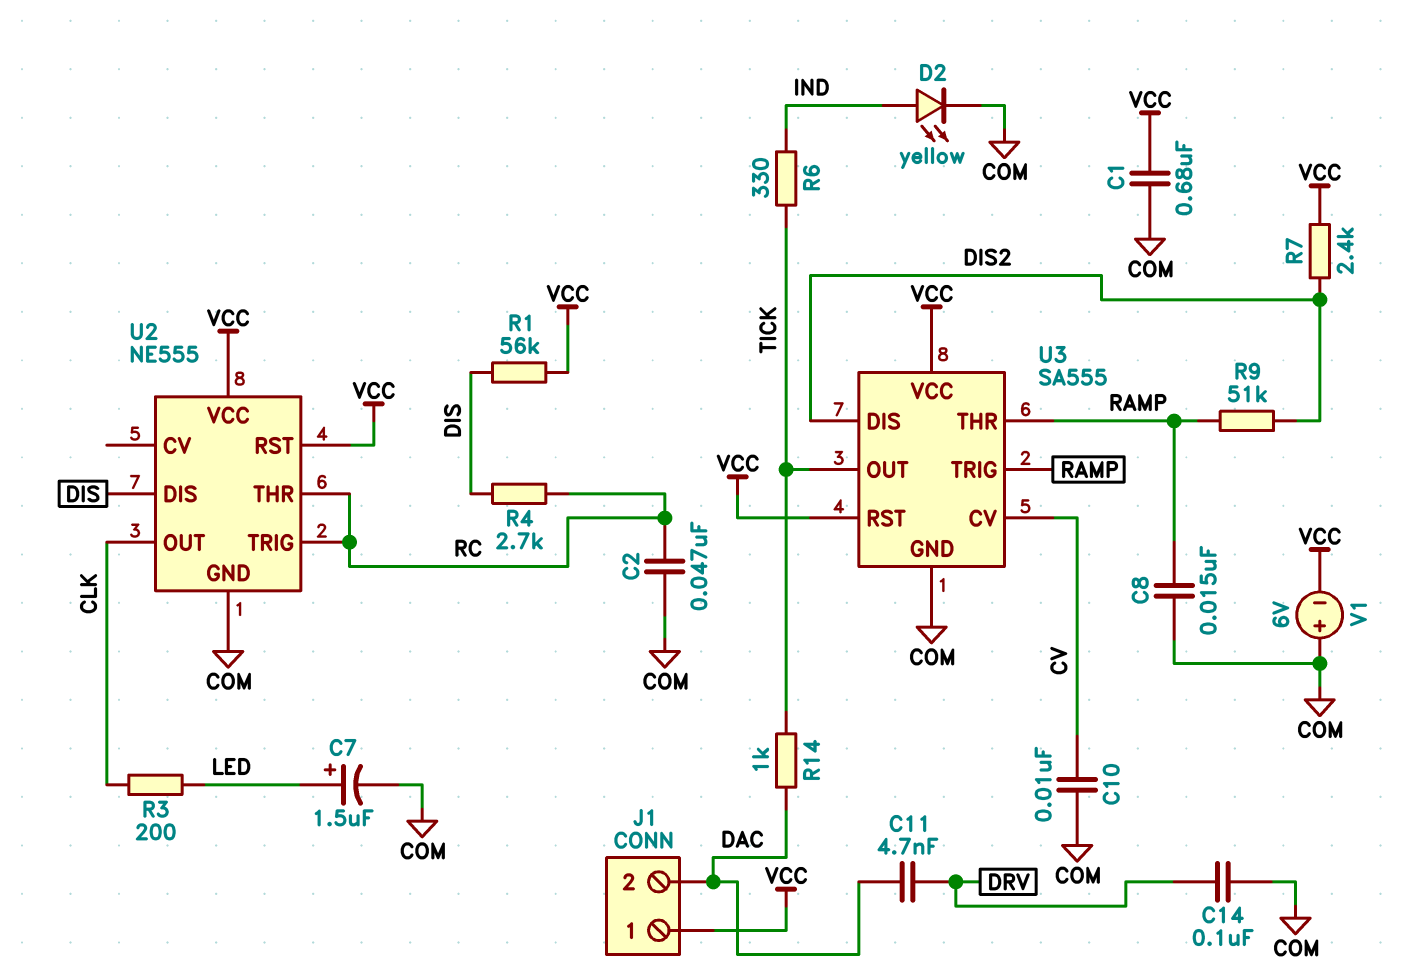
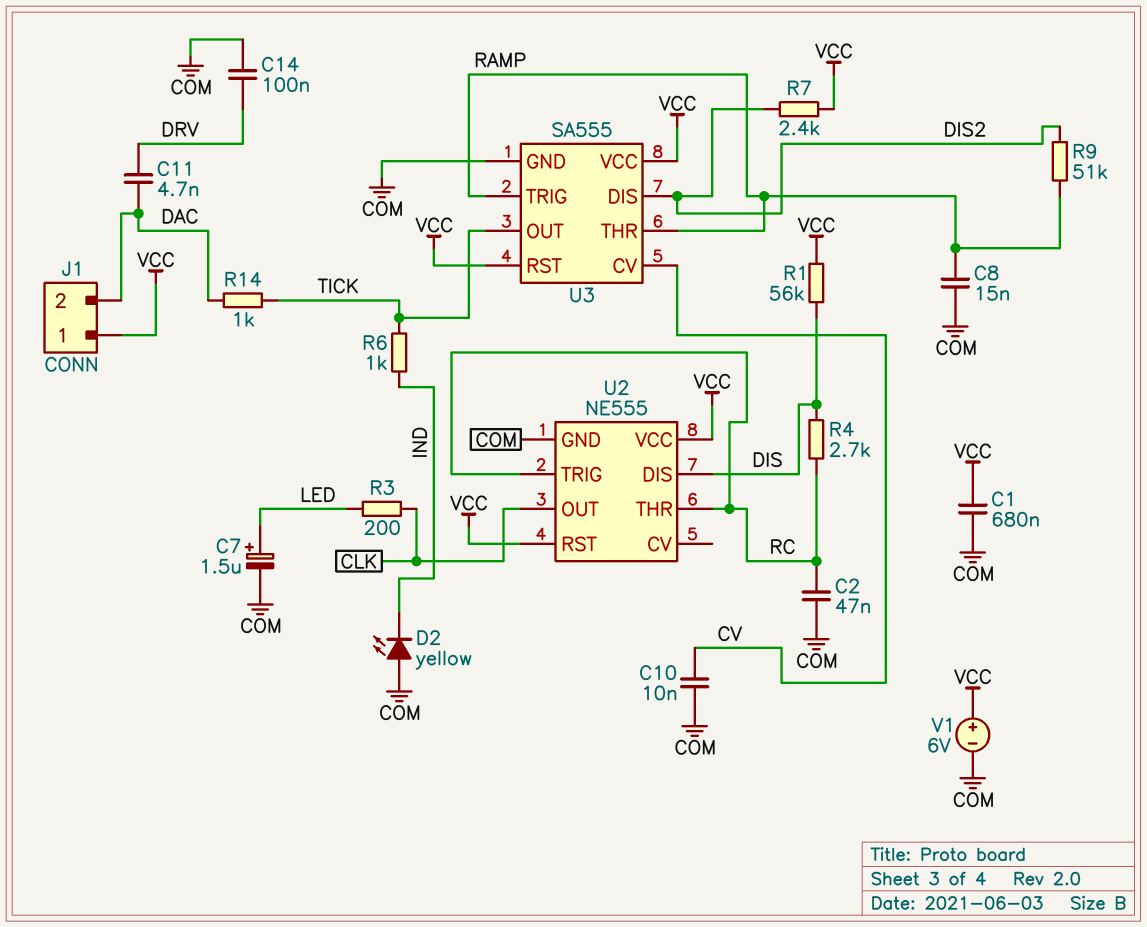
D2: LED yellow (A IND, K COM) -> LED yellow (A COM, K IND)
R6: 330 (IND, TICK) -> 1k (IND, TICK)
V1: 6V (plus COM, minus VCC) -> 6V (plus VCC, minus COM)

